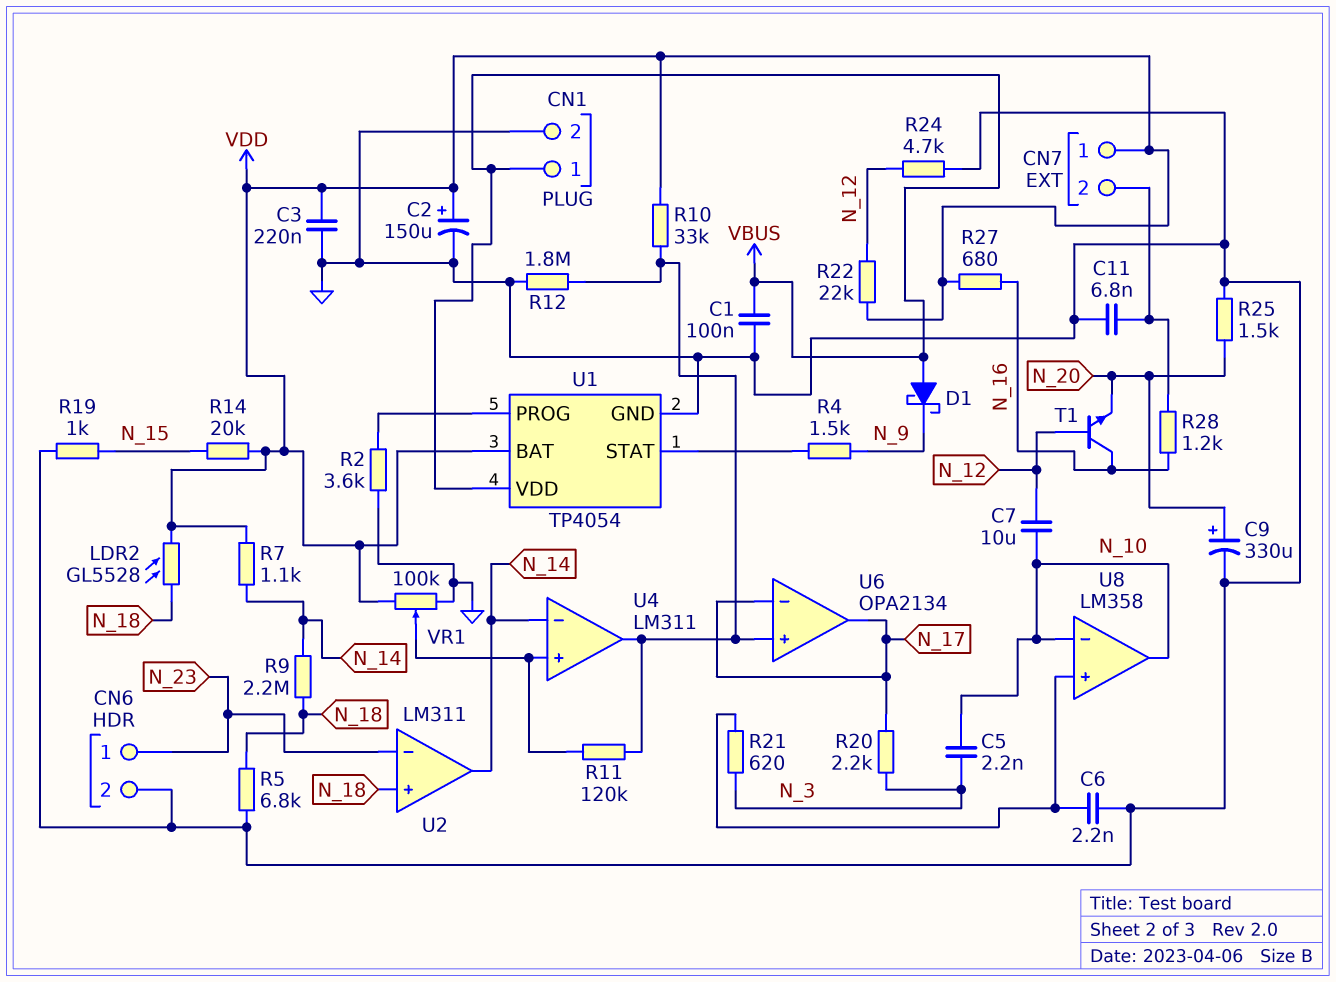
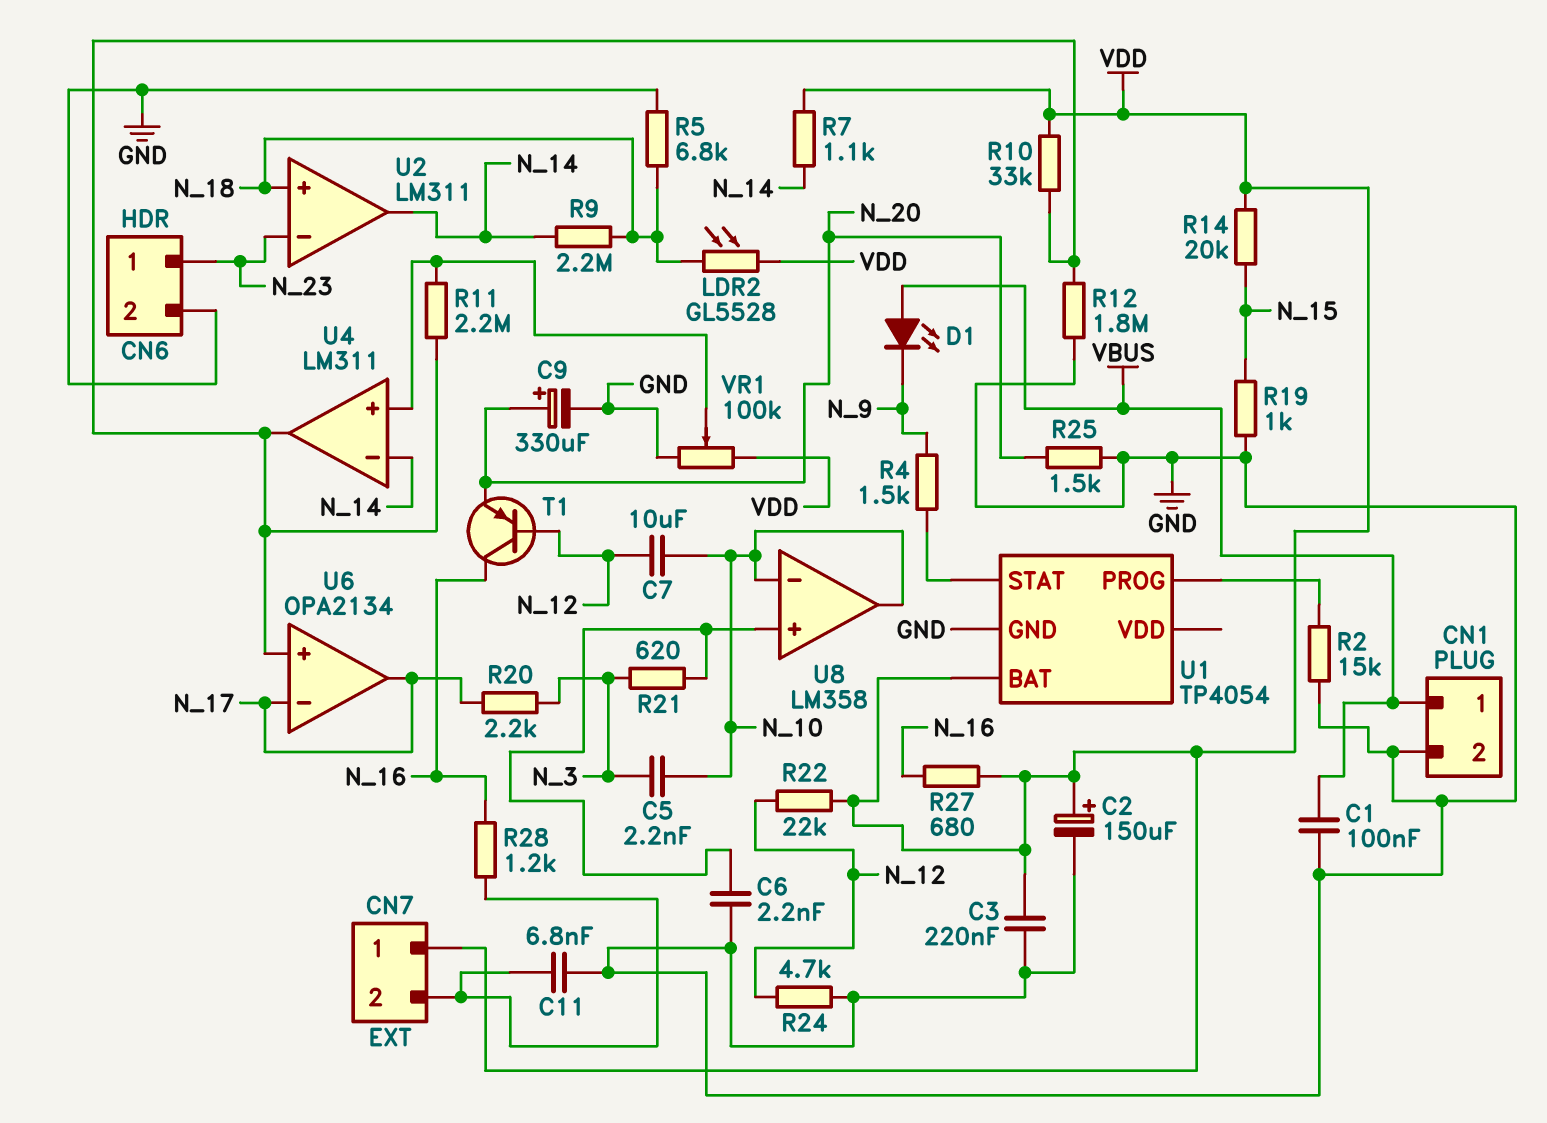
D1: schottky (A VBUS, K N_9) -> LED (A VBUS, K N_9)
R2: 3.6k (GND, U1/PROG) -> 15k (GND, U1/PROG)
R11: 120k (U4/in+, U4/out) -> 2.2M (U4/in+, U4/out)
T1: NPN (B N_12, C N_16, E N_20) -> PNP (B N_12, C N_16, E N_20)
U1 pin VDD: VBUS -> none

